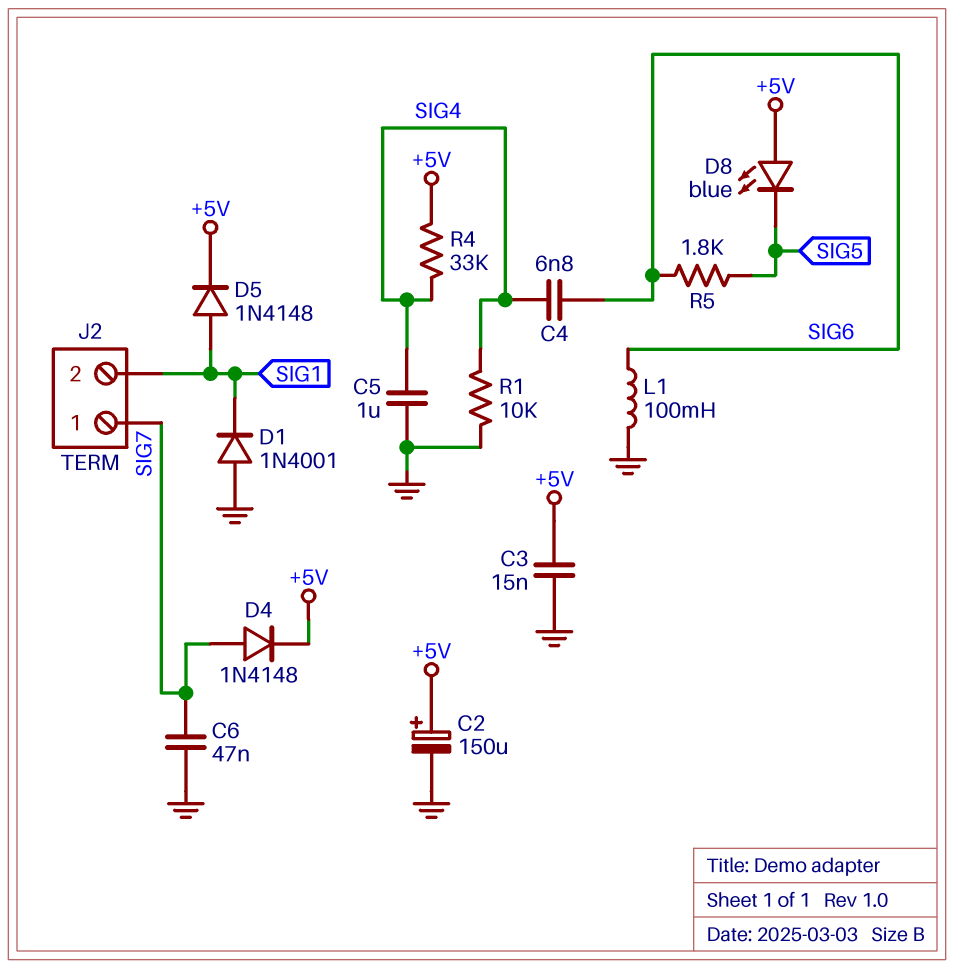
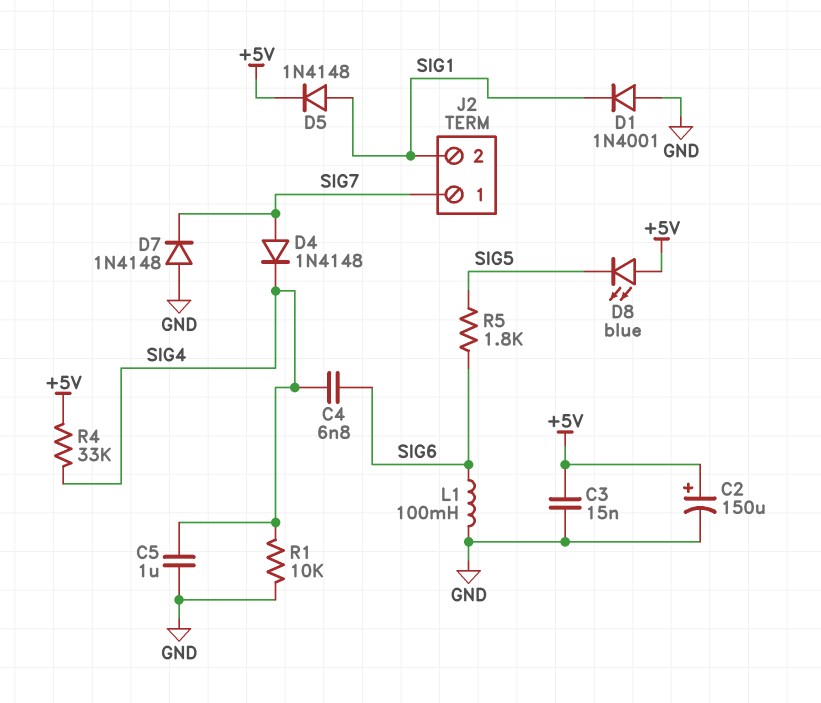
C6: 47nF (GND, SIG7) -> none
D4: diode 1N4148 (A SIG7, K +5V) -> diode 1N4148 (A SIG7, K SIG4)
D7: none -> diode 1N4148 (A GND, K SIG7)

